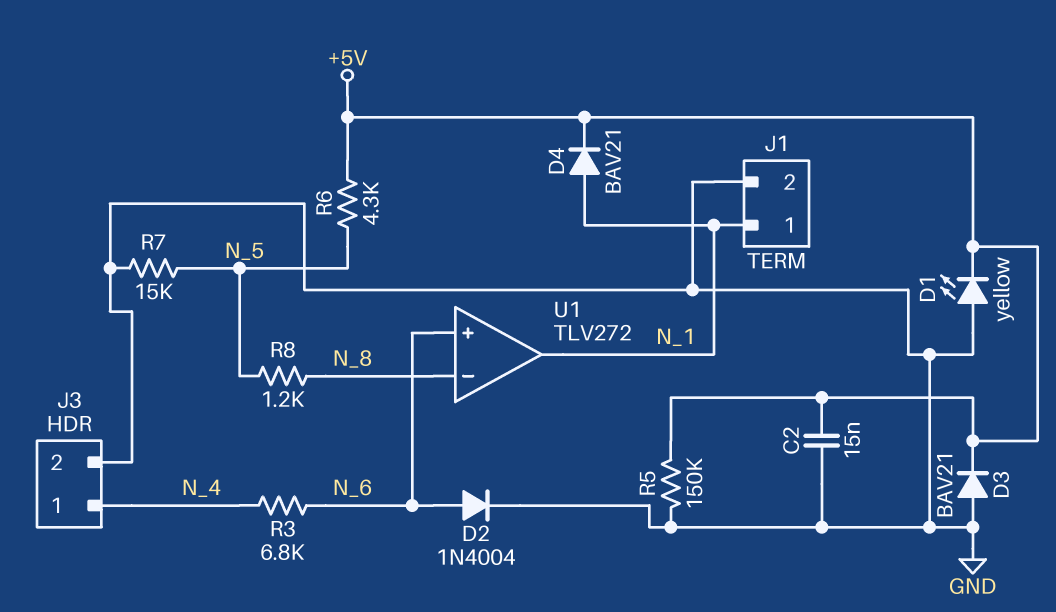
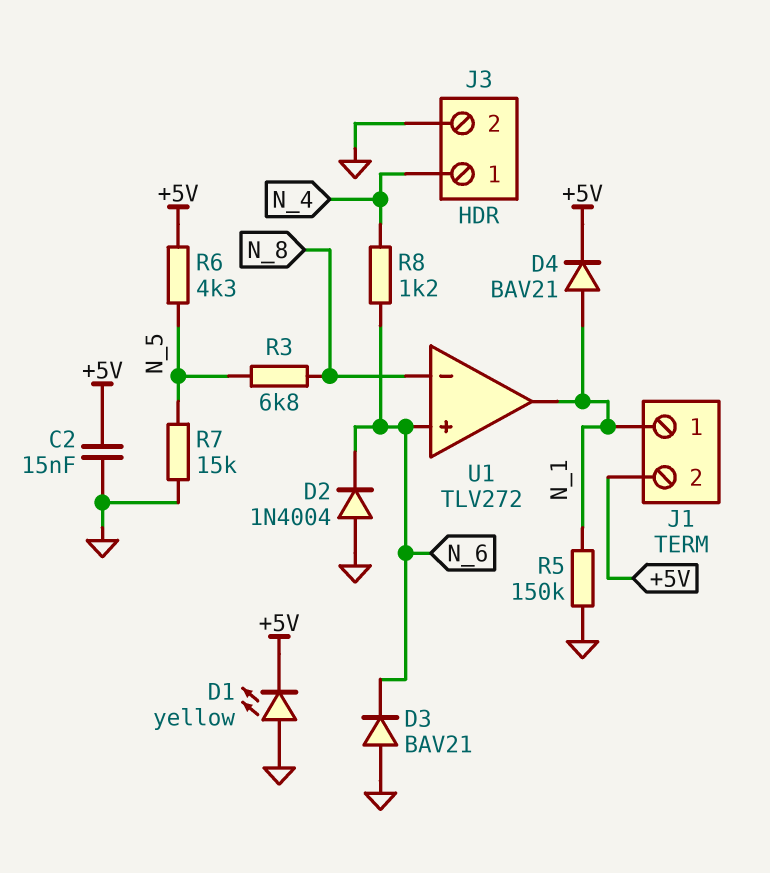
D2: diode 1N4004 (A N_6, K GND) -> diode 1N4004 (A GND, K N_6)
D3: diode BAV21 (A GND, K +5V) -> diode BAV21 (A GND, K N_6)
J1 pin 2: GND -> +5V
R3: 6.8k (N_4, N_6) -> 6.8k (N_5, N_8)
R5: 150k (+5V, GND) -> 150k (GND, N_1)
R8: 1.2k (N_5, N_8) -> 1.2k (N_4, N_6)

